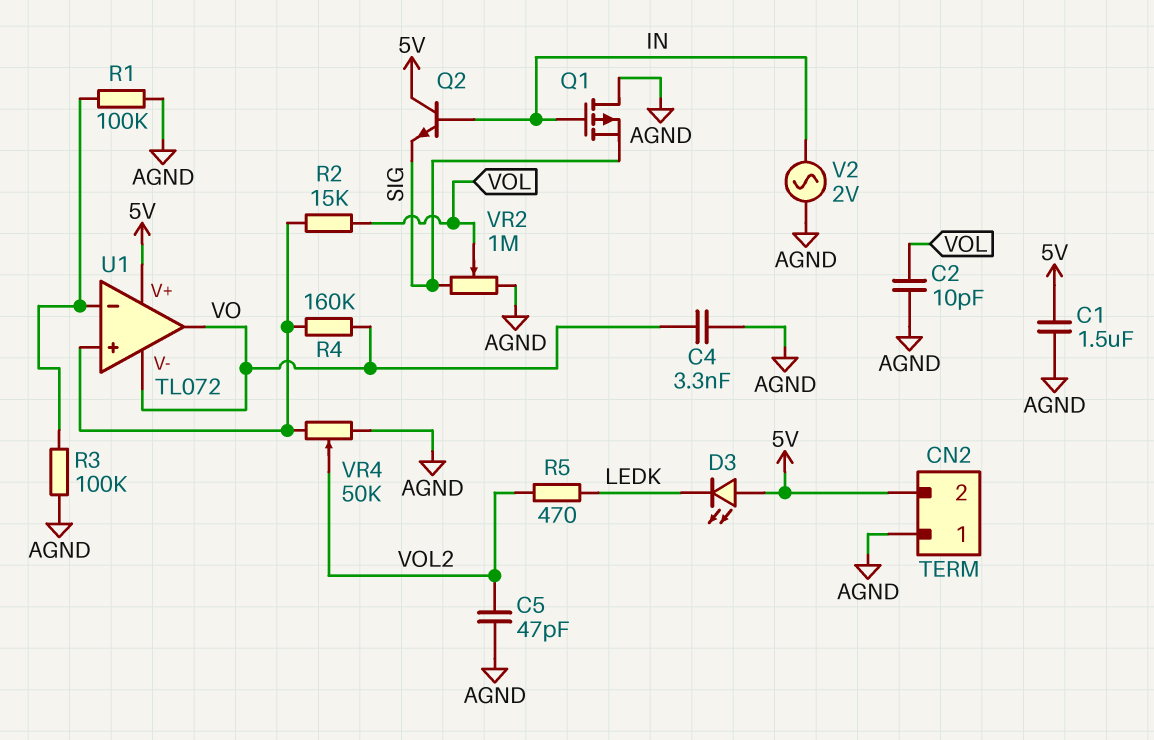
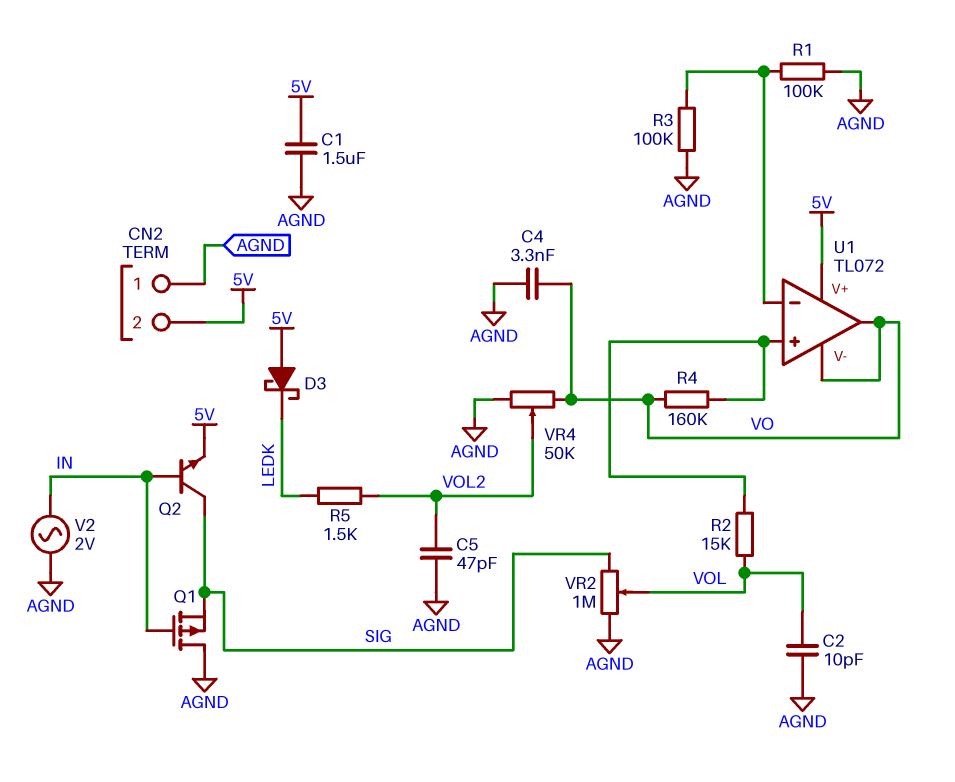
D3: LED (A 5V, K LEDK) -> schottky (A 5V, K LEDK)
Q2: NPN (B IN, C 5V, E SIG) -> NPN (B IN, C SIG, E 5V)
R5: 470 (LEDK, VOL2) -> 1.5k (LEDK, VOL2)
VR4: 50k (AGND, U1/in+, wiper VOL2) -> 50k (AGND, VO, wiper VOL2)

